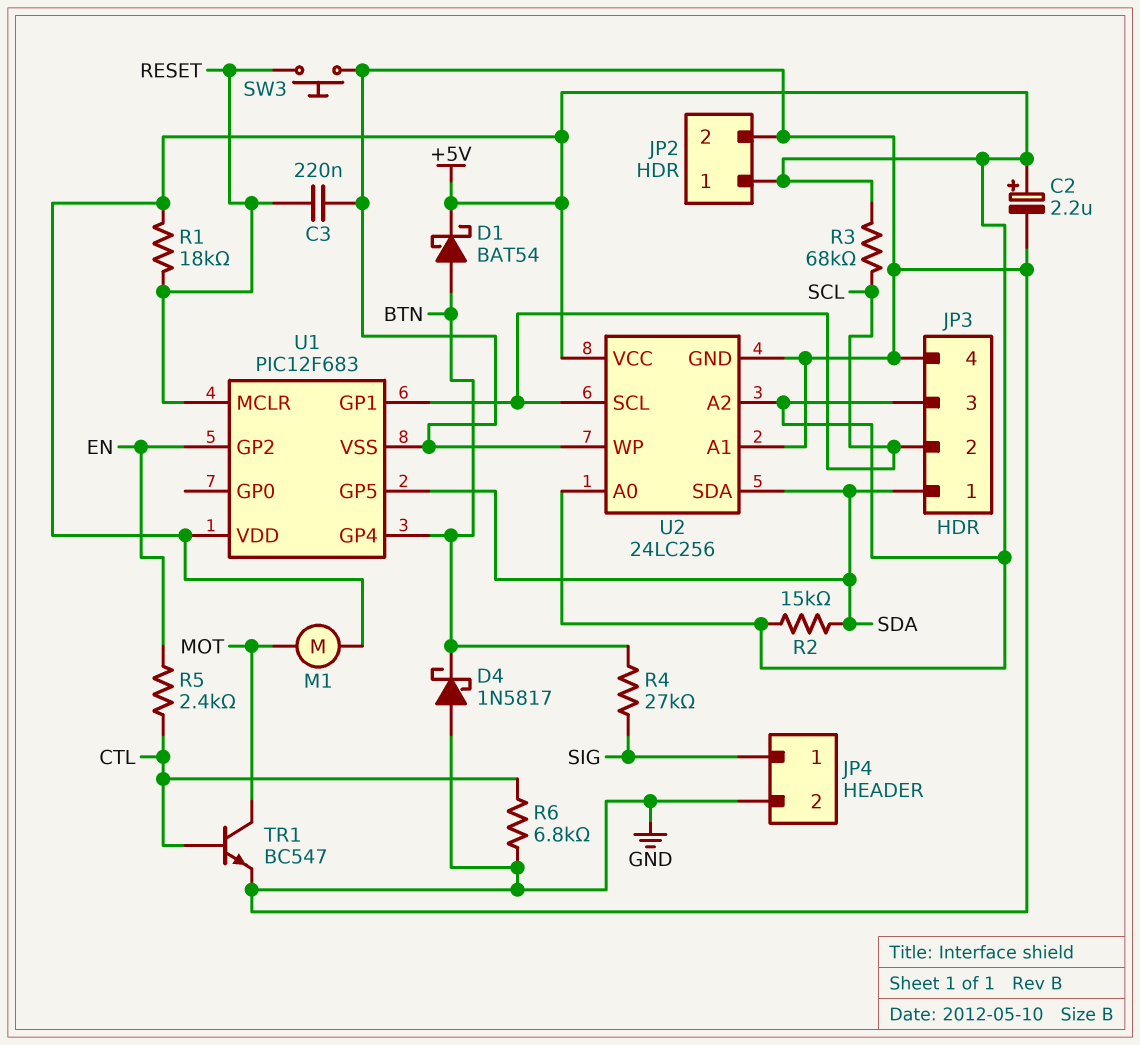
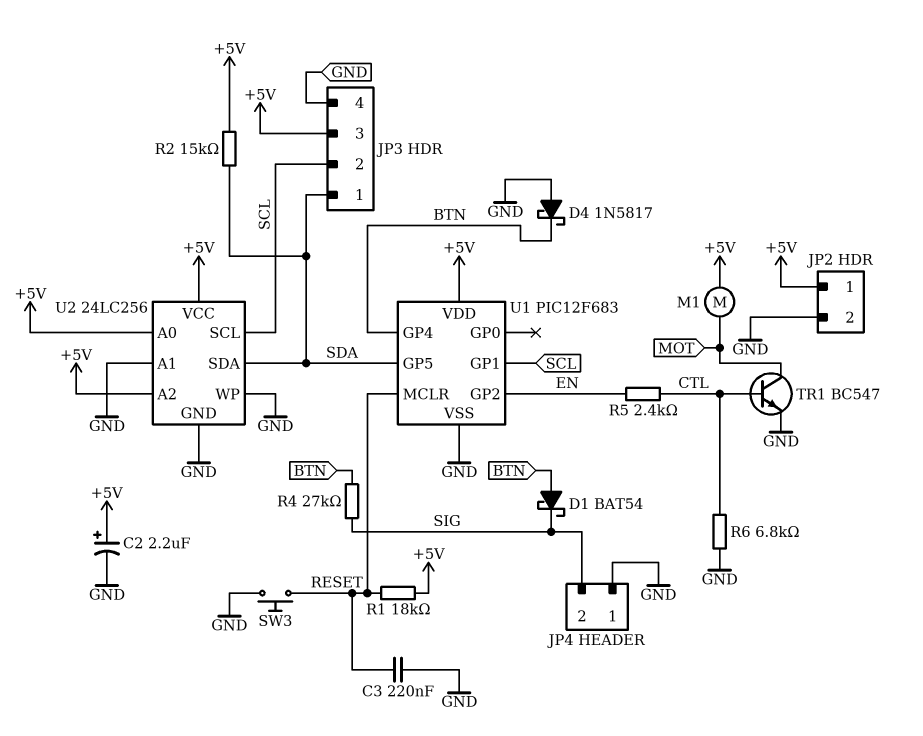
D1: schottky BAT54 (A BTN, K +5V) -> schottky BAT54 (A BTN, K SIG)
JP4 pin 1: SIG -> GND
JP4 pin 2: GND -> SIG
R3: 68k (+5V, SCL) -> none

